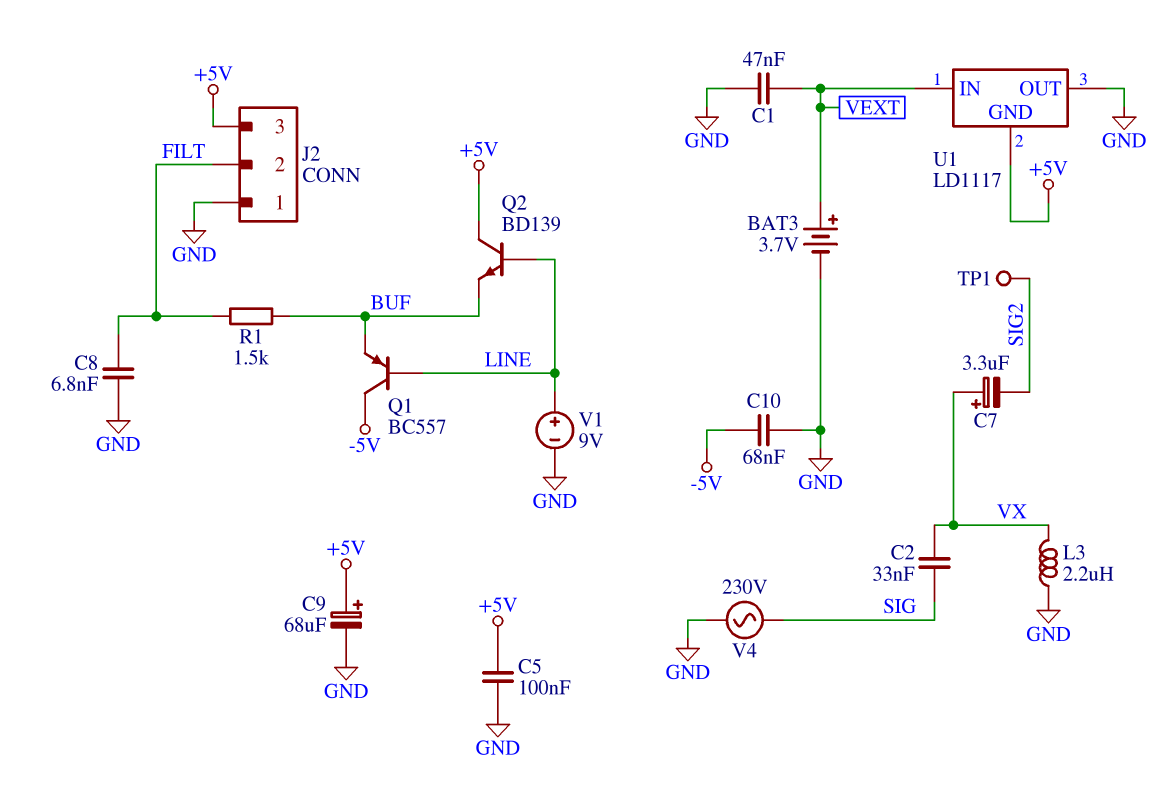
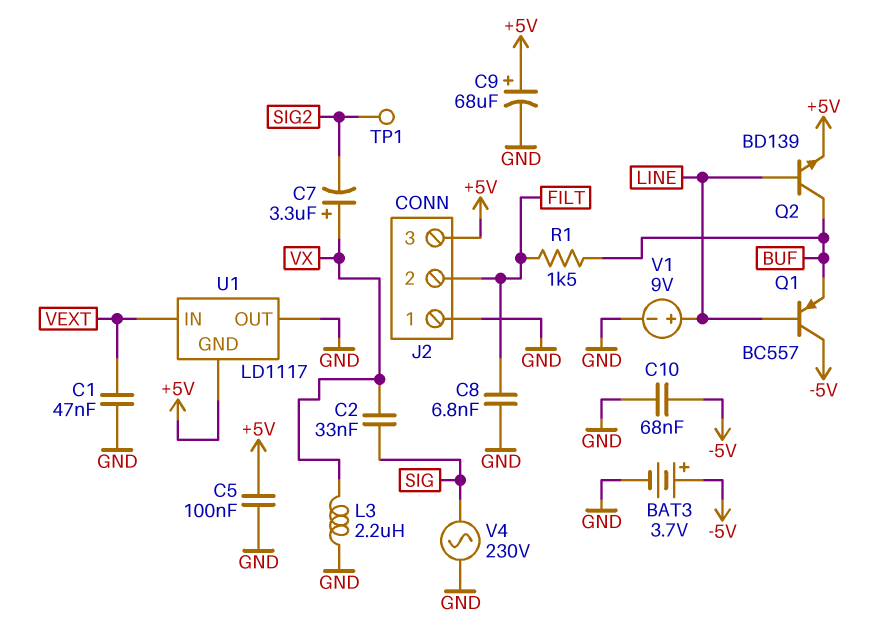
BAT3: 3.7V (plus VEXT, minus GND) -> 3.7V (plus -5V, minus GND)
Q2: NPN BD139 (B LINE, C +5V, E BUF) -> NPN BD139 (B LINE, C BUF, E +5V)

